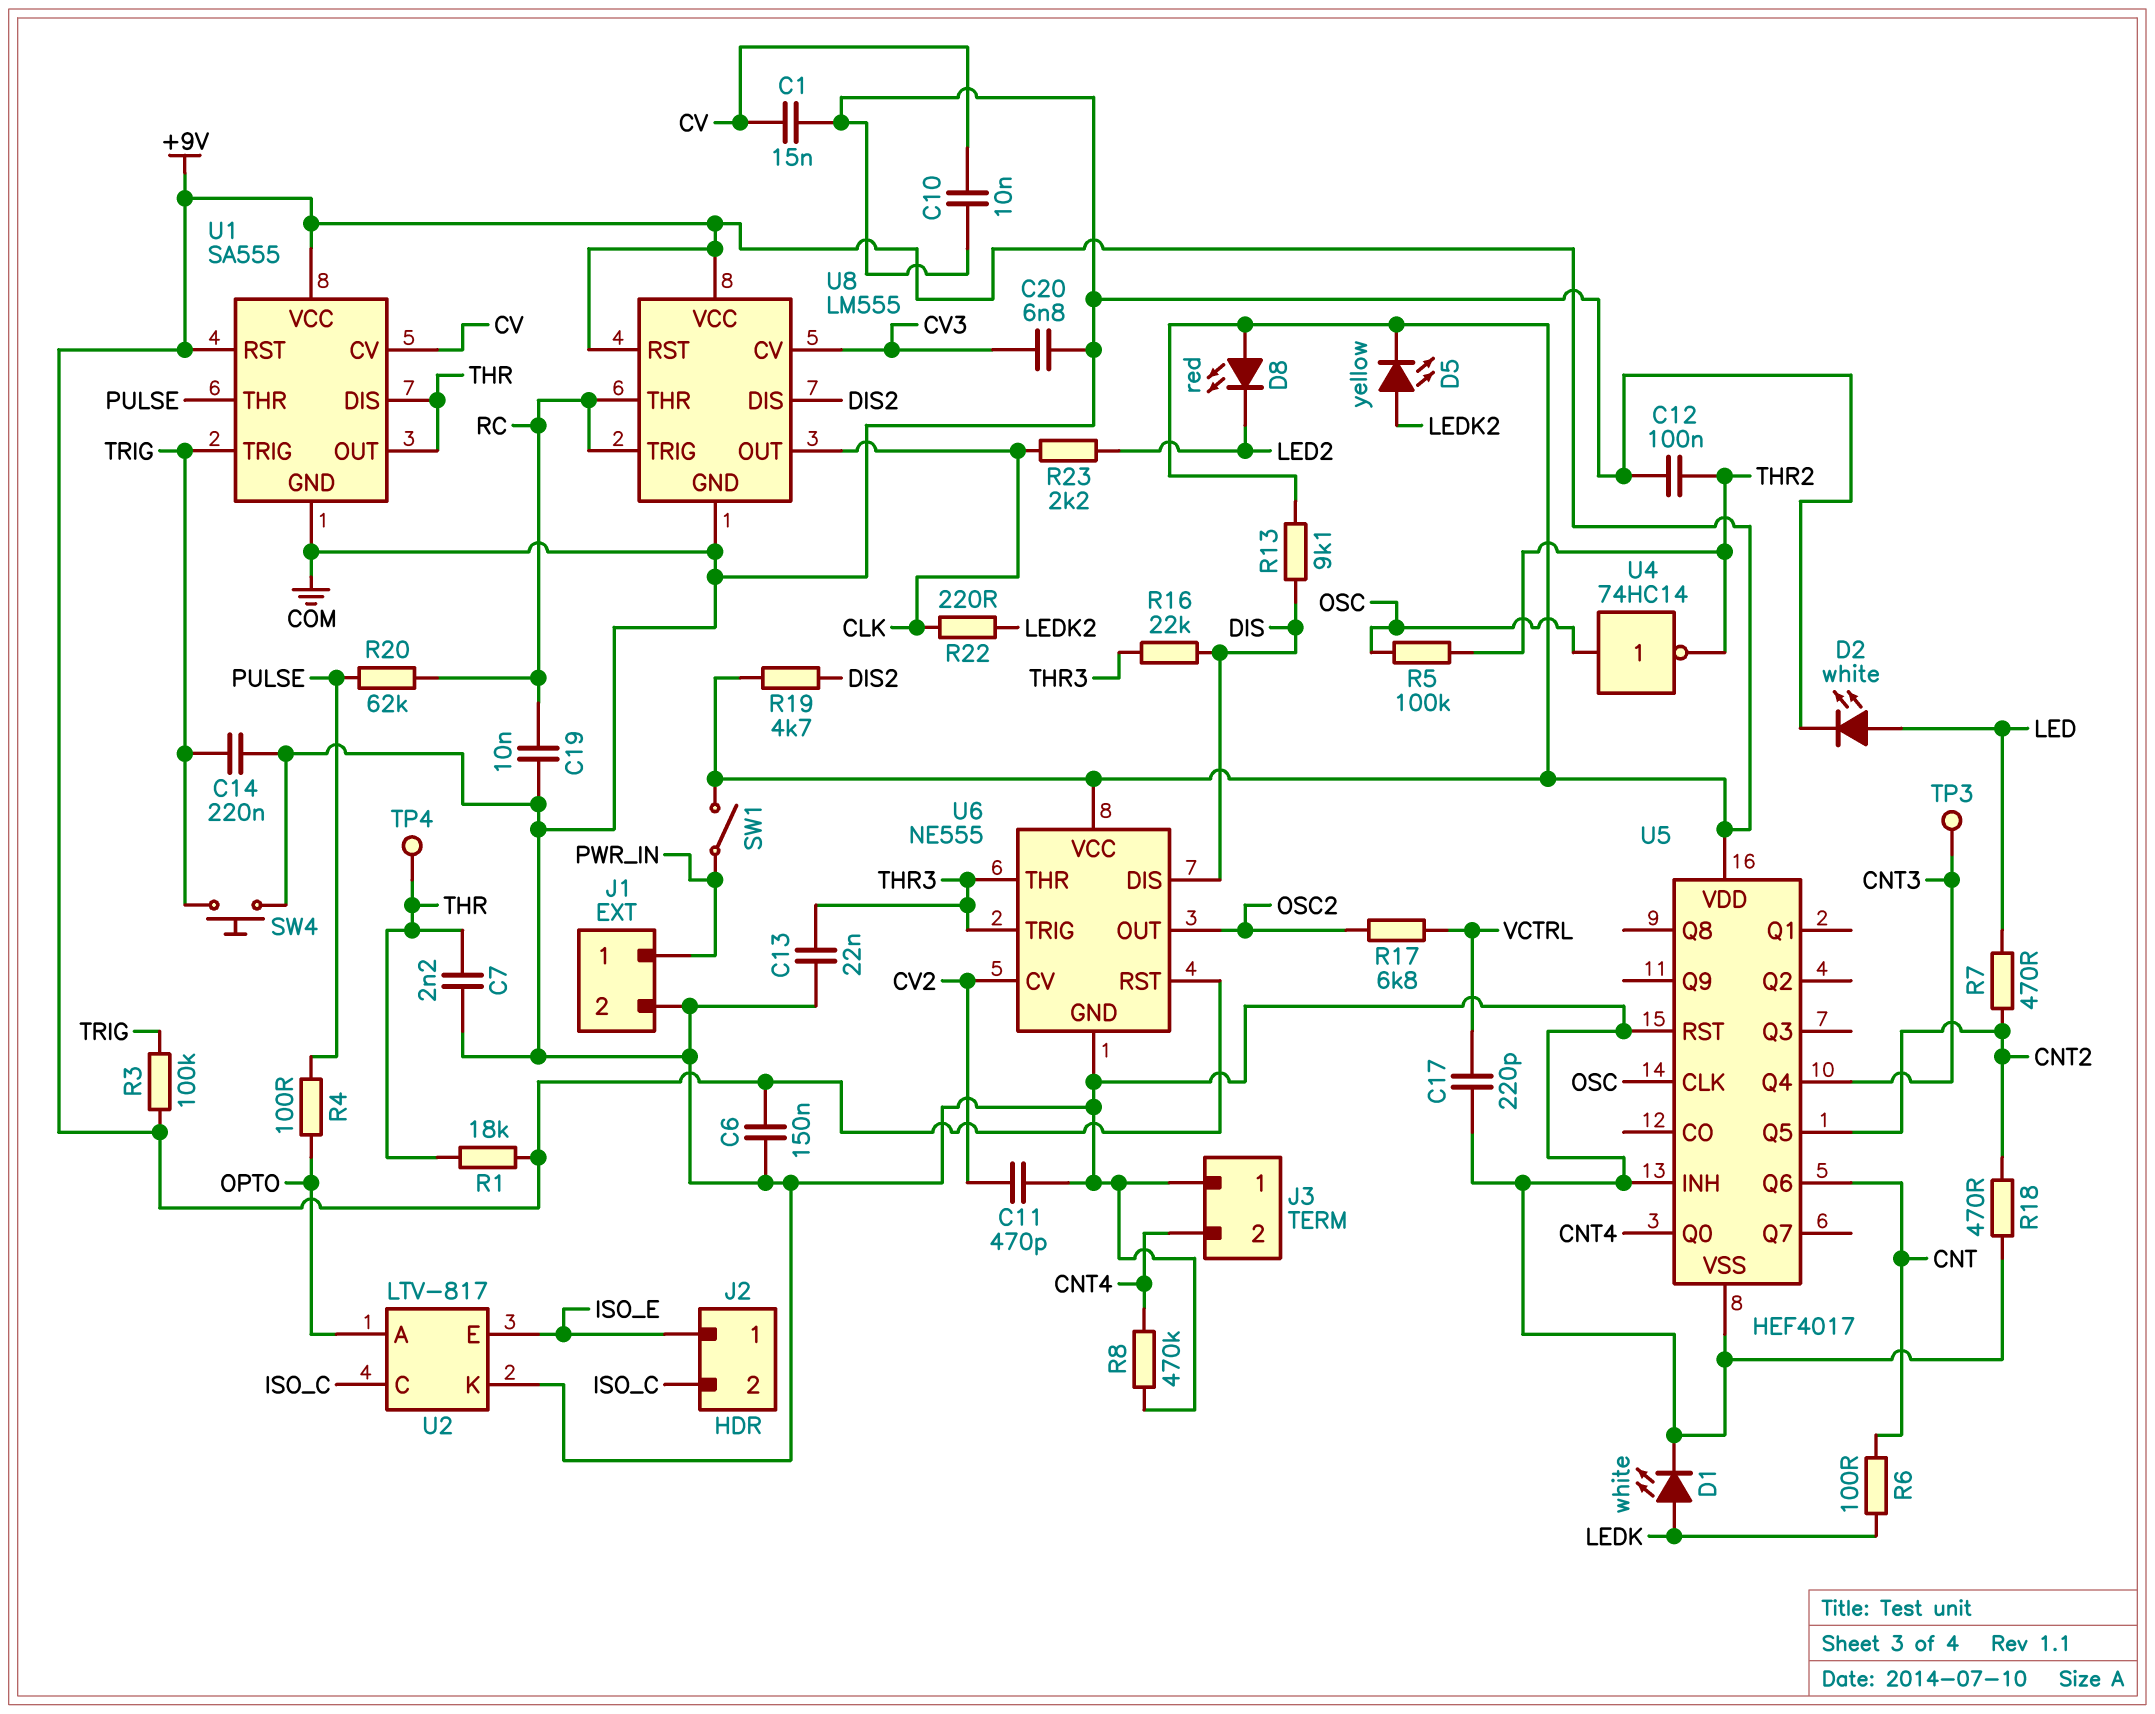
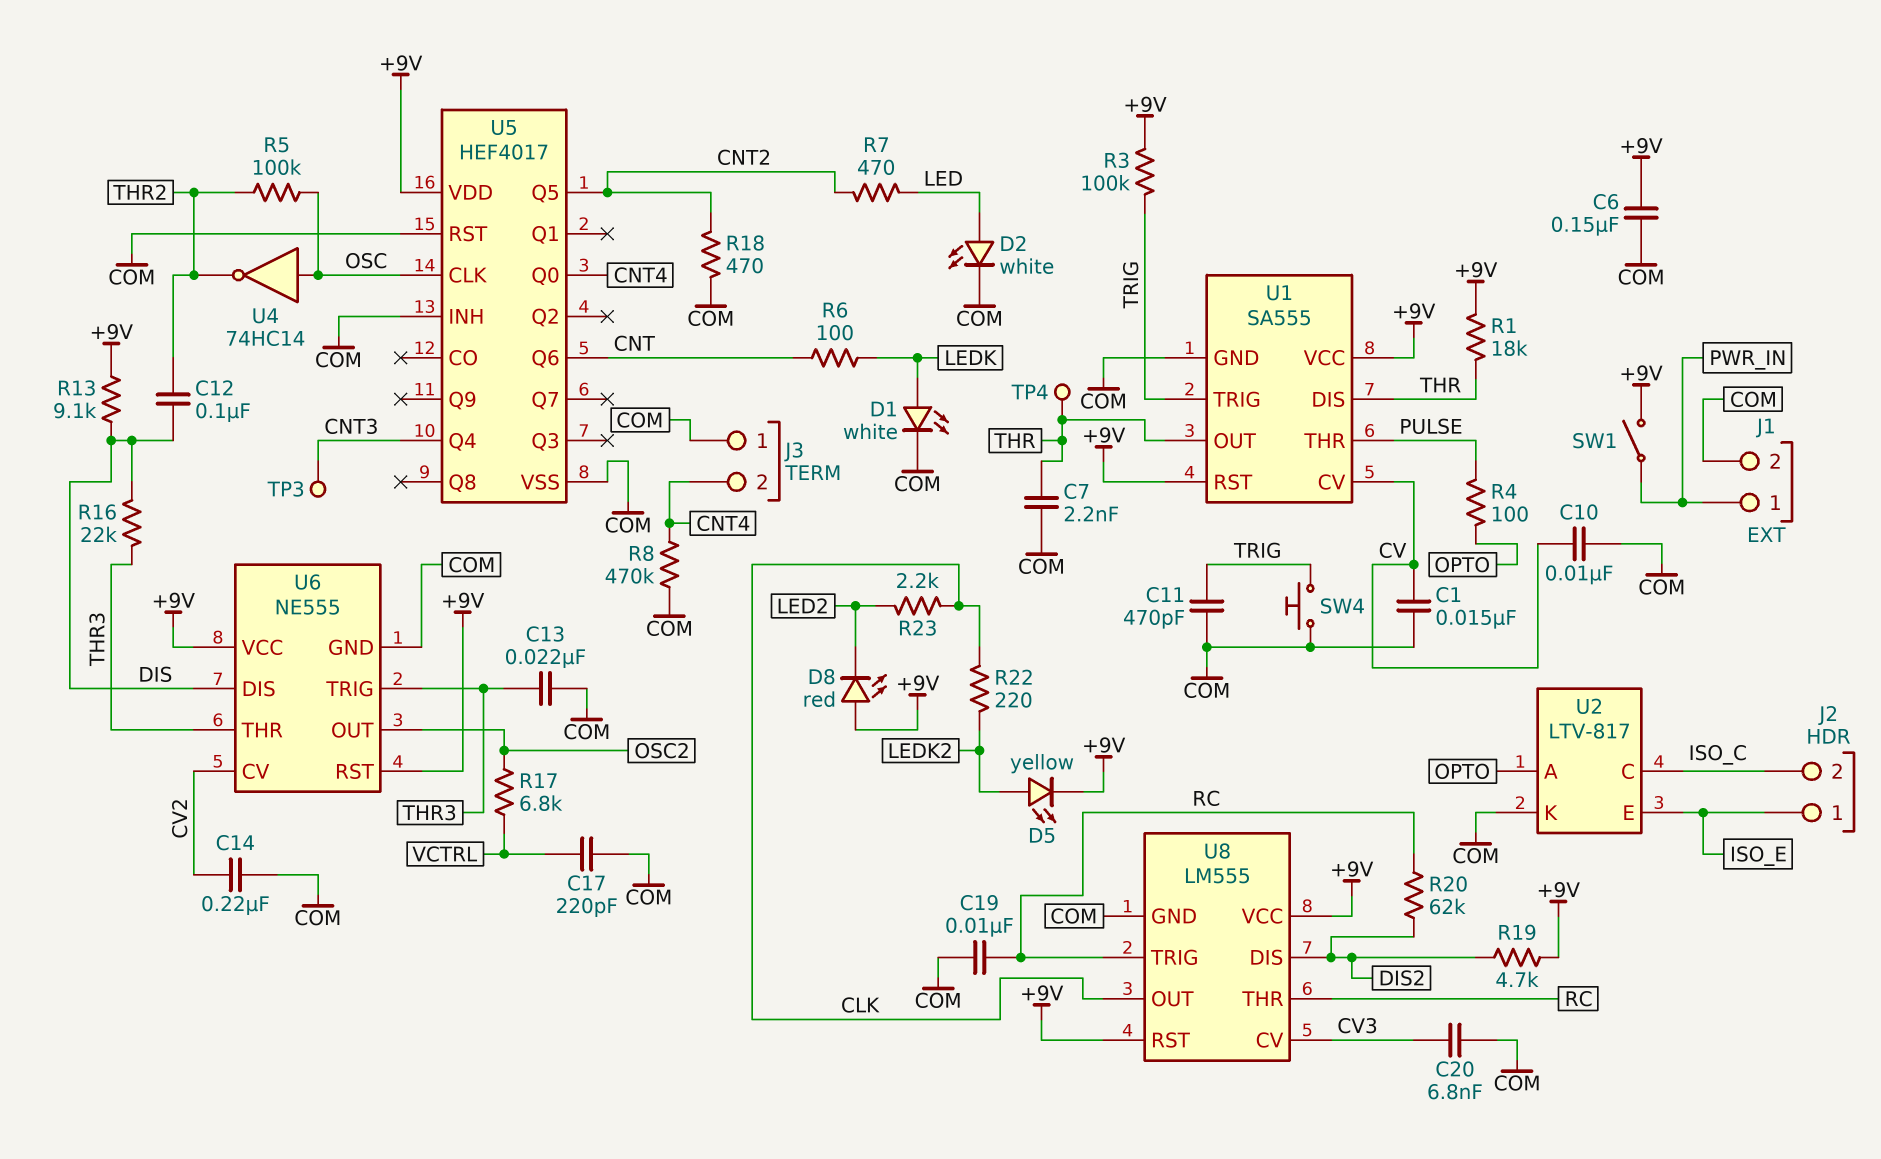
C11: 470pF (COM, CV2) -> 470pF (COM, TRIG)
C12: 100nF (COM, THR2) -> 100nF (DIS, THR2)
C14: 220nF (COM, TRIG) -> 220nF (COM, CV2)
R20: 62k (PULSE, RC) -> 62k (DIS2, RC)

